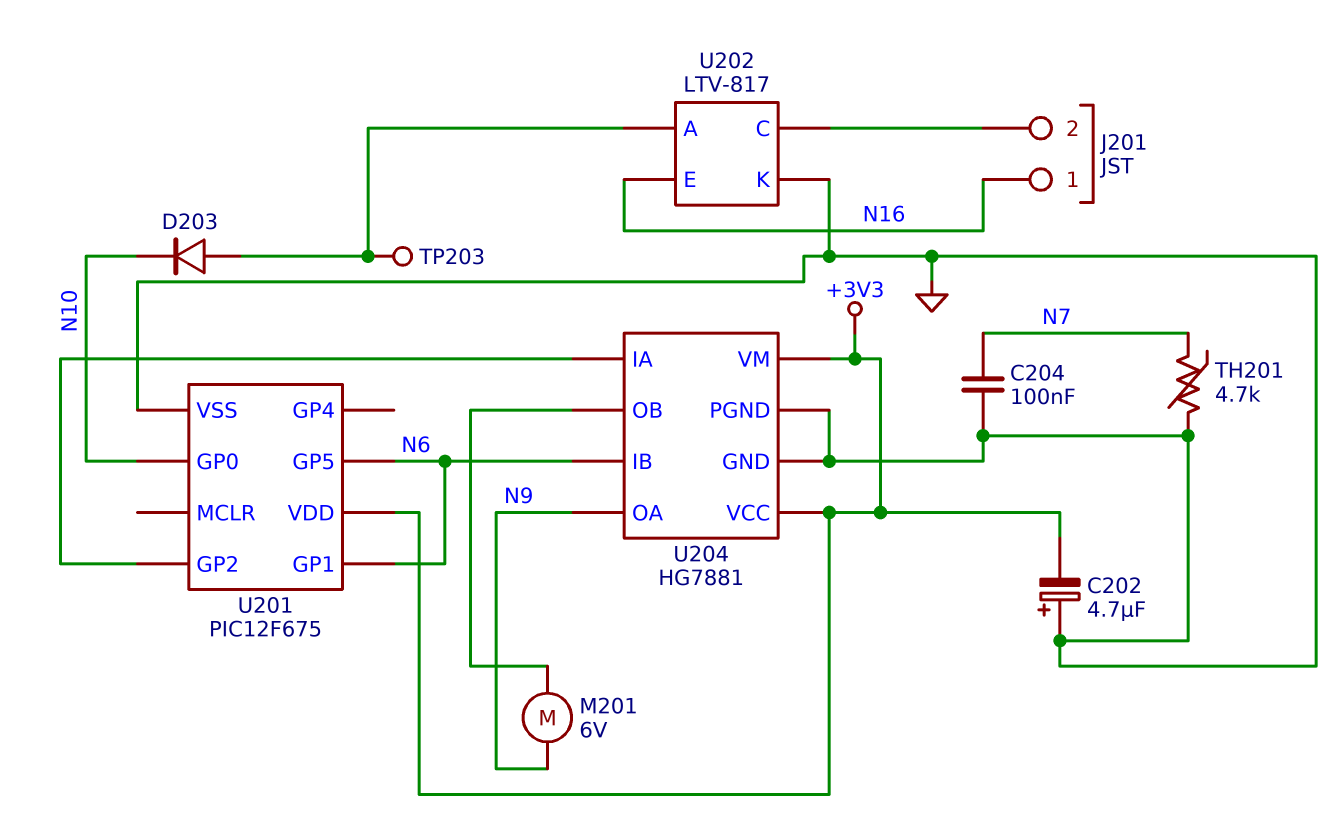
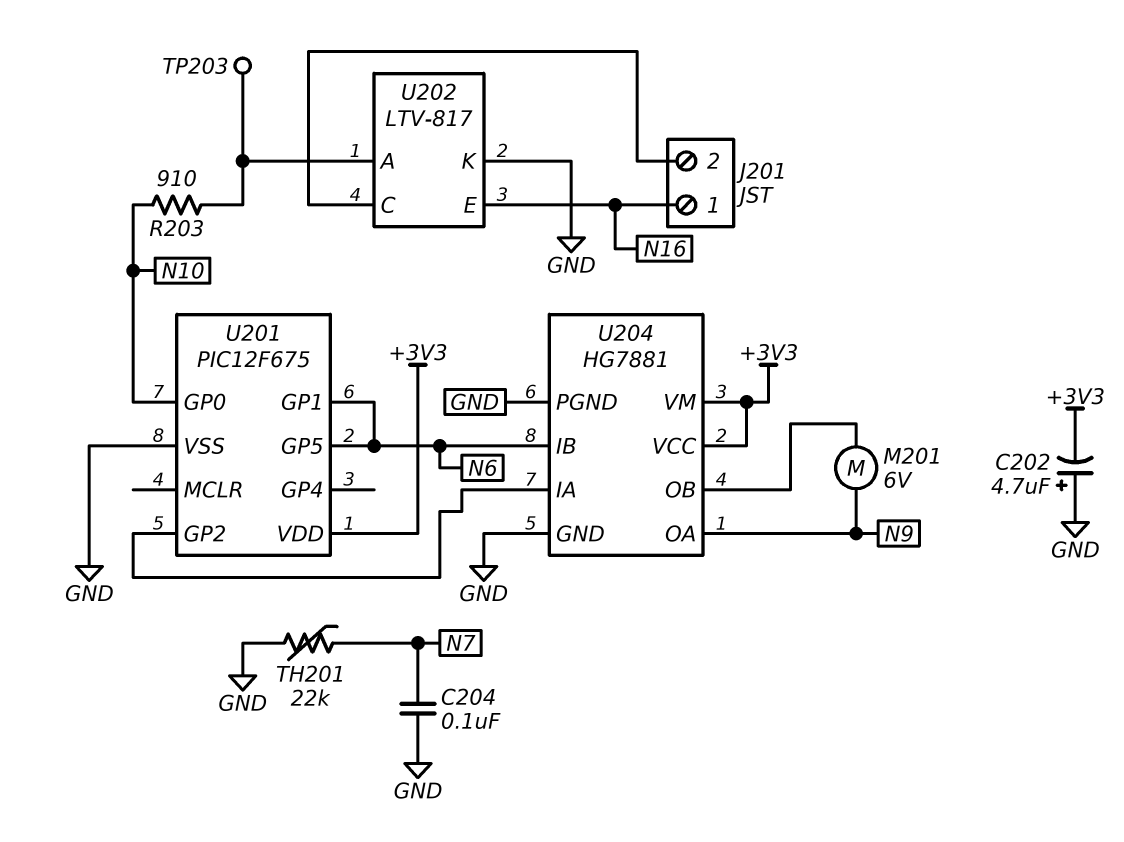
D203: diode (A U202/A, K N10) -> none
R203: none -> 910 (N10, U202/A)
TH201: 4.7k (GND, N7) -> 22k (GND, N7)

